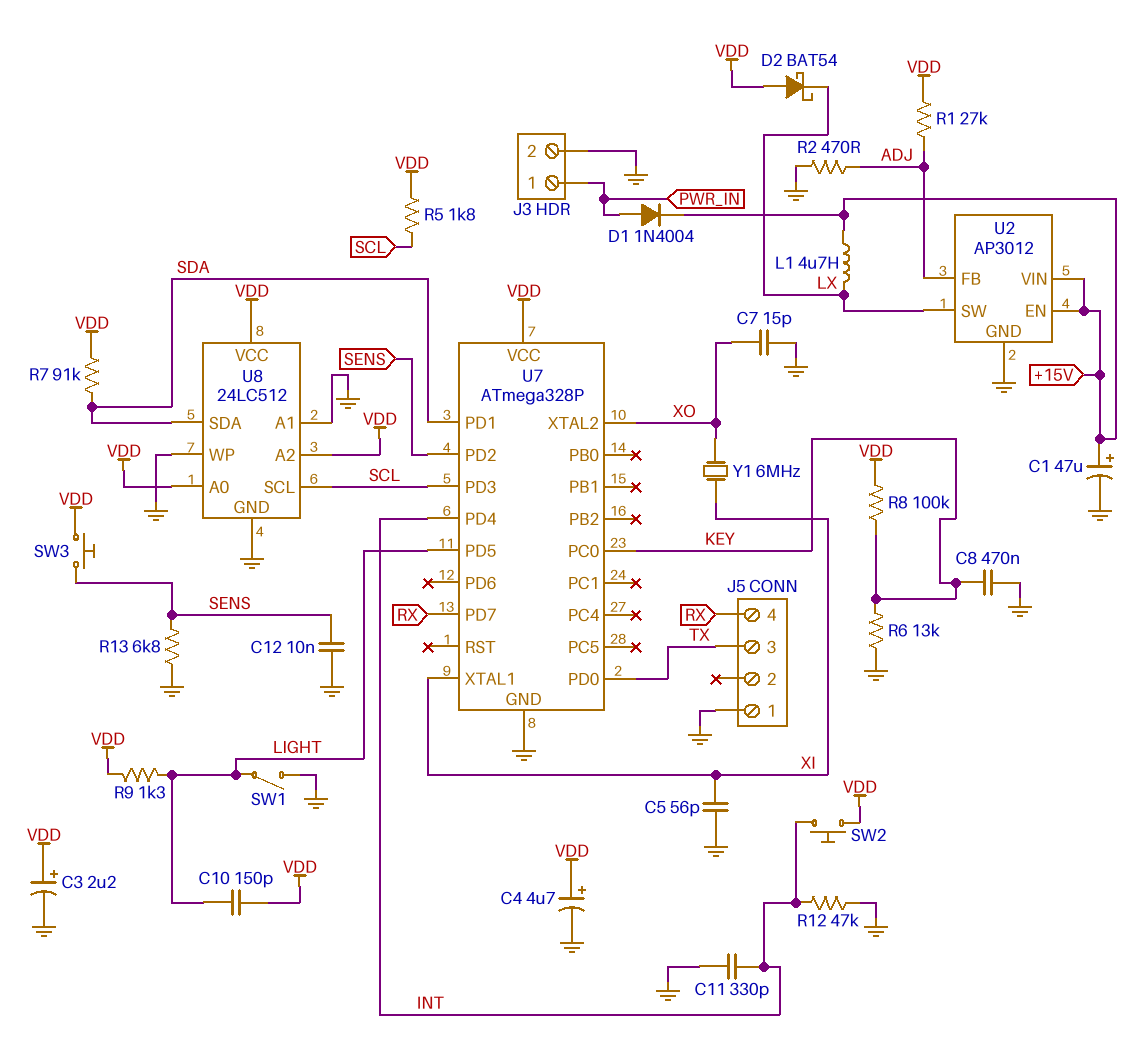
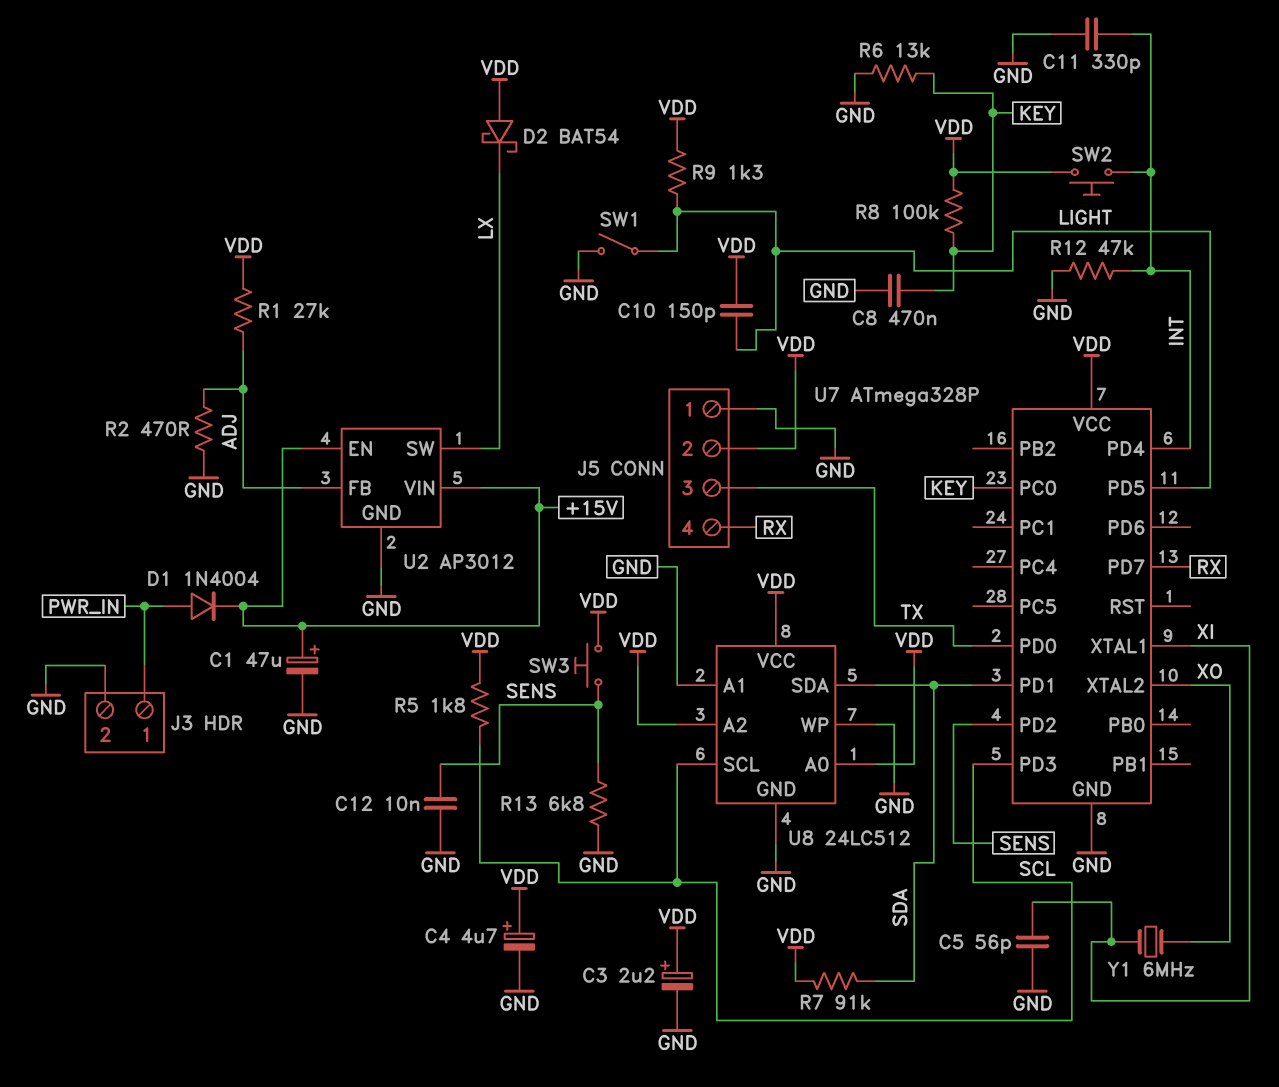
C7: 15pF (GND, XO) -> none
J5 pin 2: none -> VDD
L1: 4.7uH (+15V, LX) -> none

